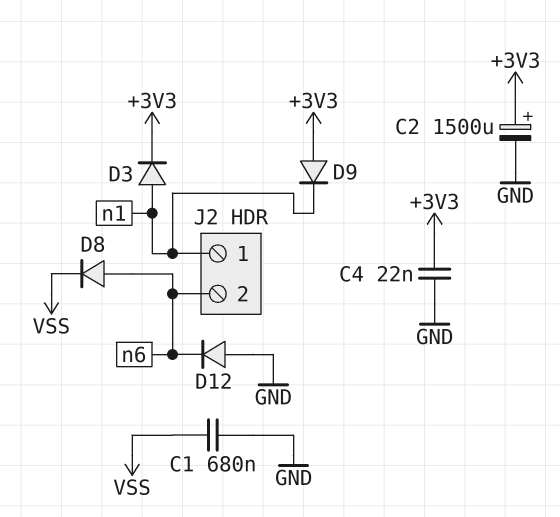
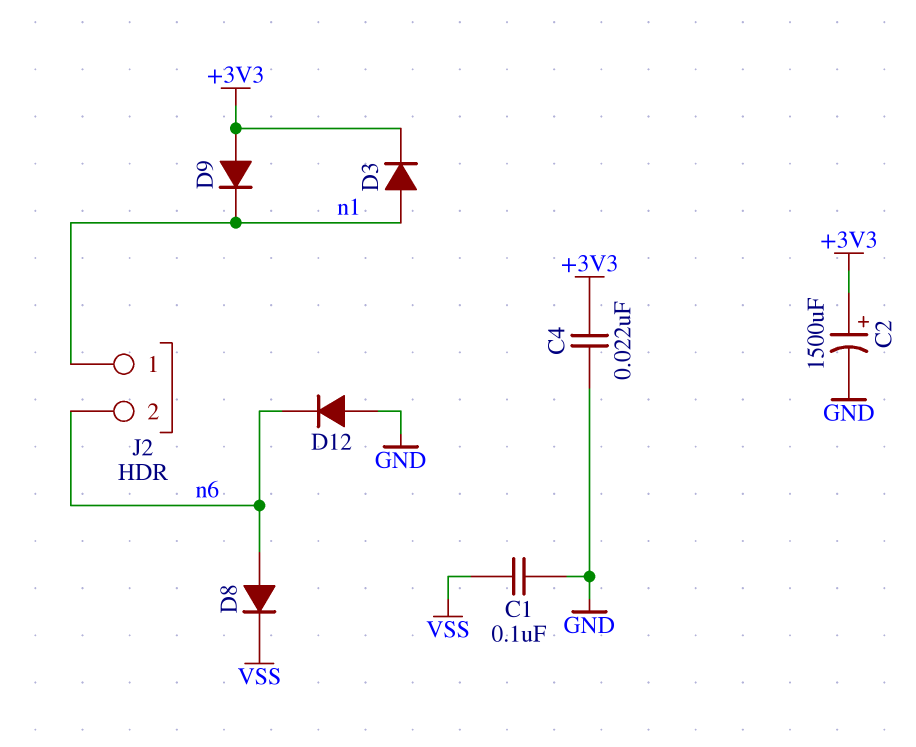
C1: 680nF (GND, VSS) -> 100nF (GND, VSS)

